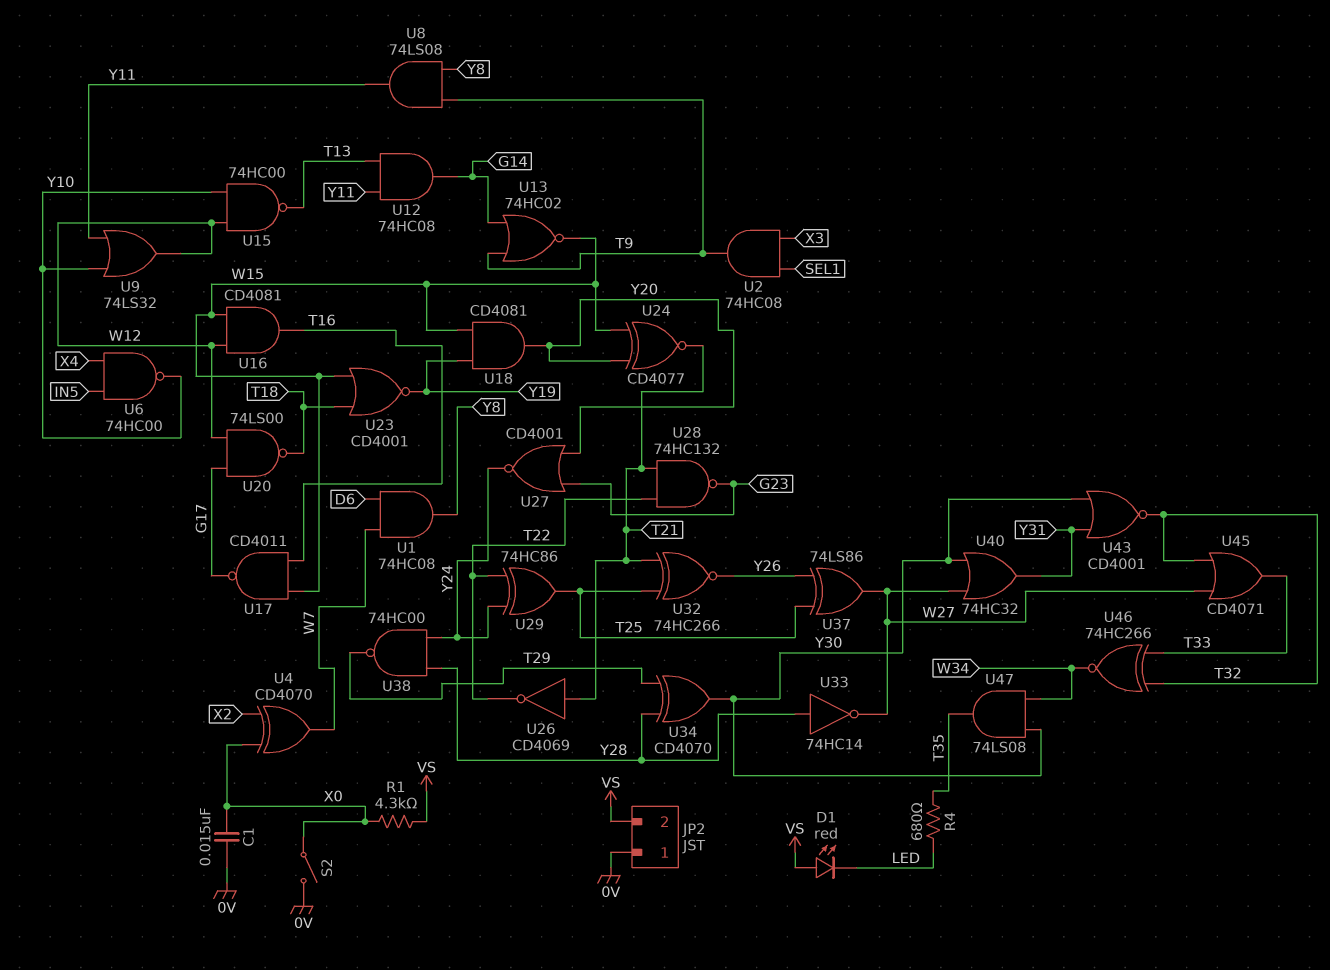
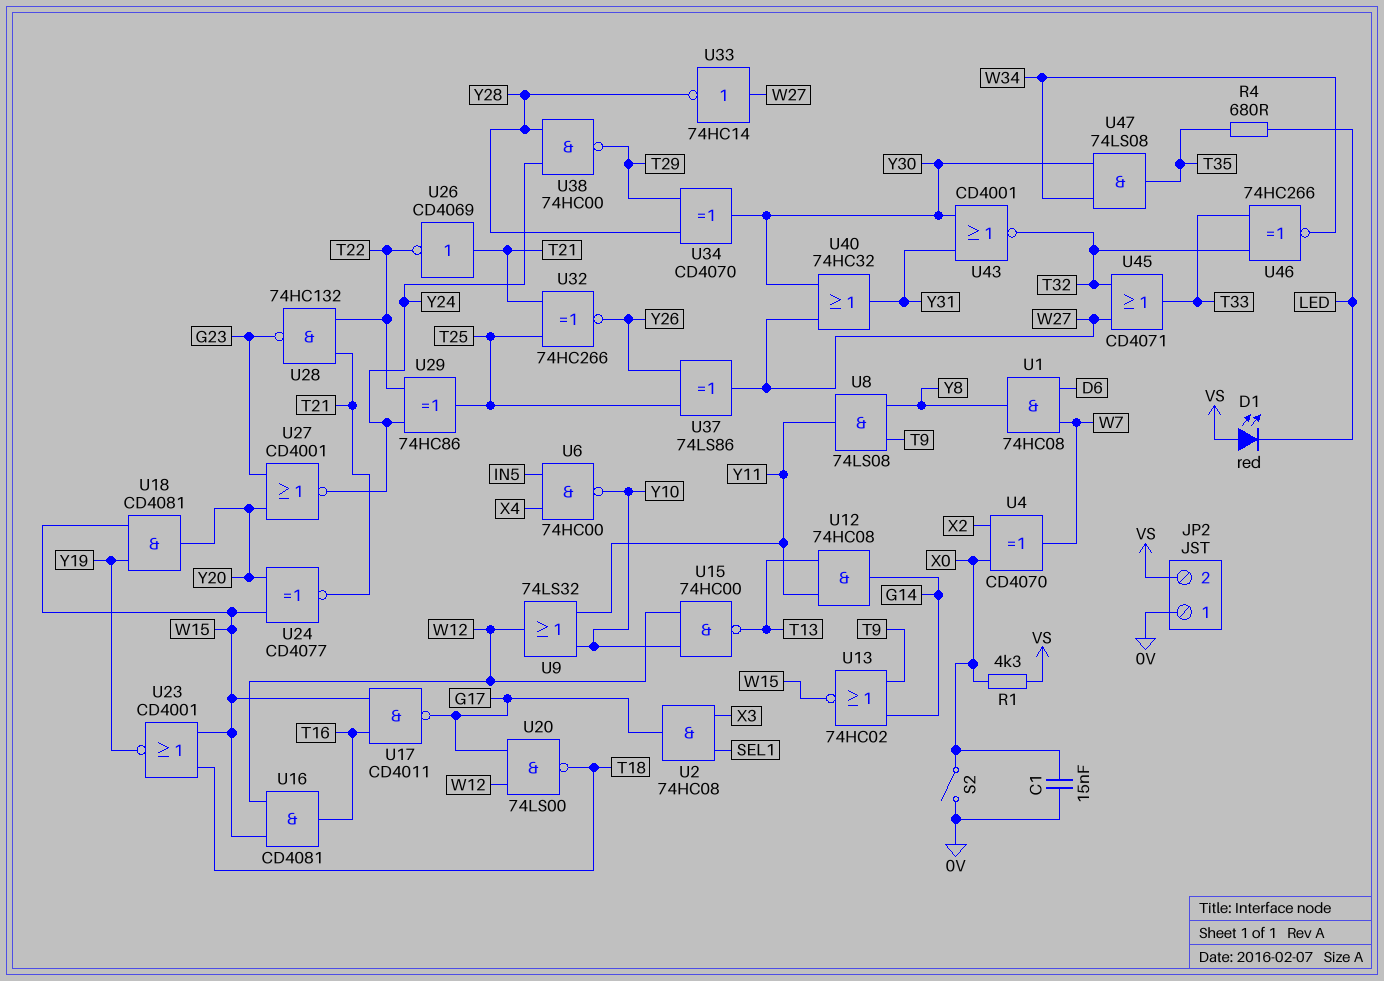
U2: AND 74HC08 (in SEL1, in X3, out T9) -> AND 74HC08 (in SEL1, in X3, out G17)
U33: NOT 74HC14 (in Y28, out W27) -> NOT 74HC14 (in W27, out Y28)

